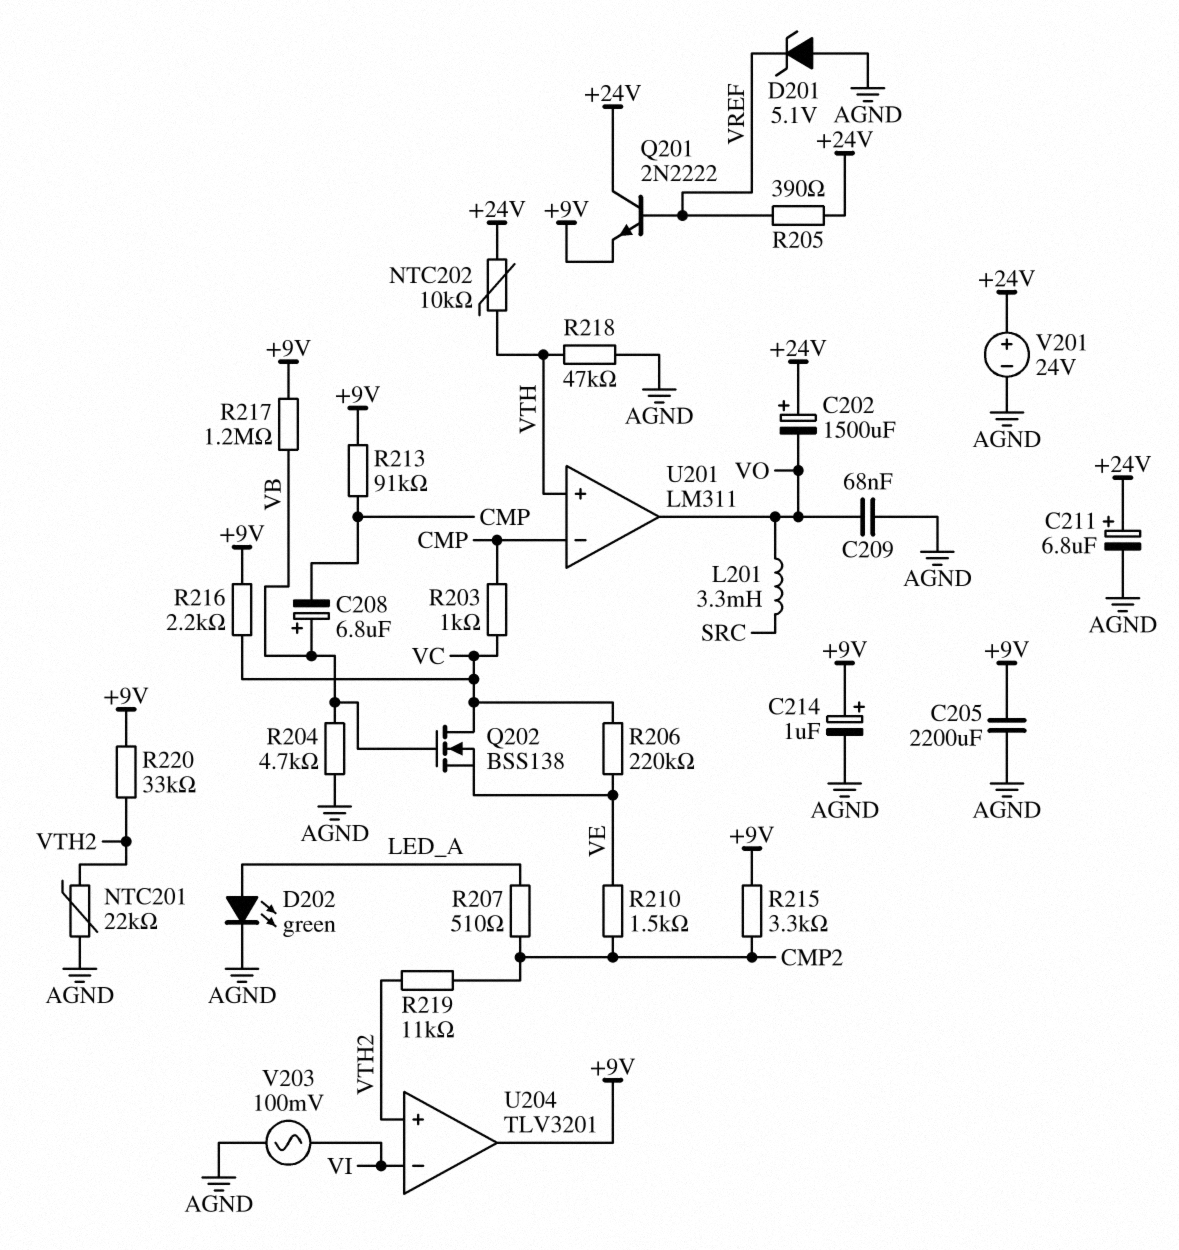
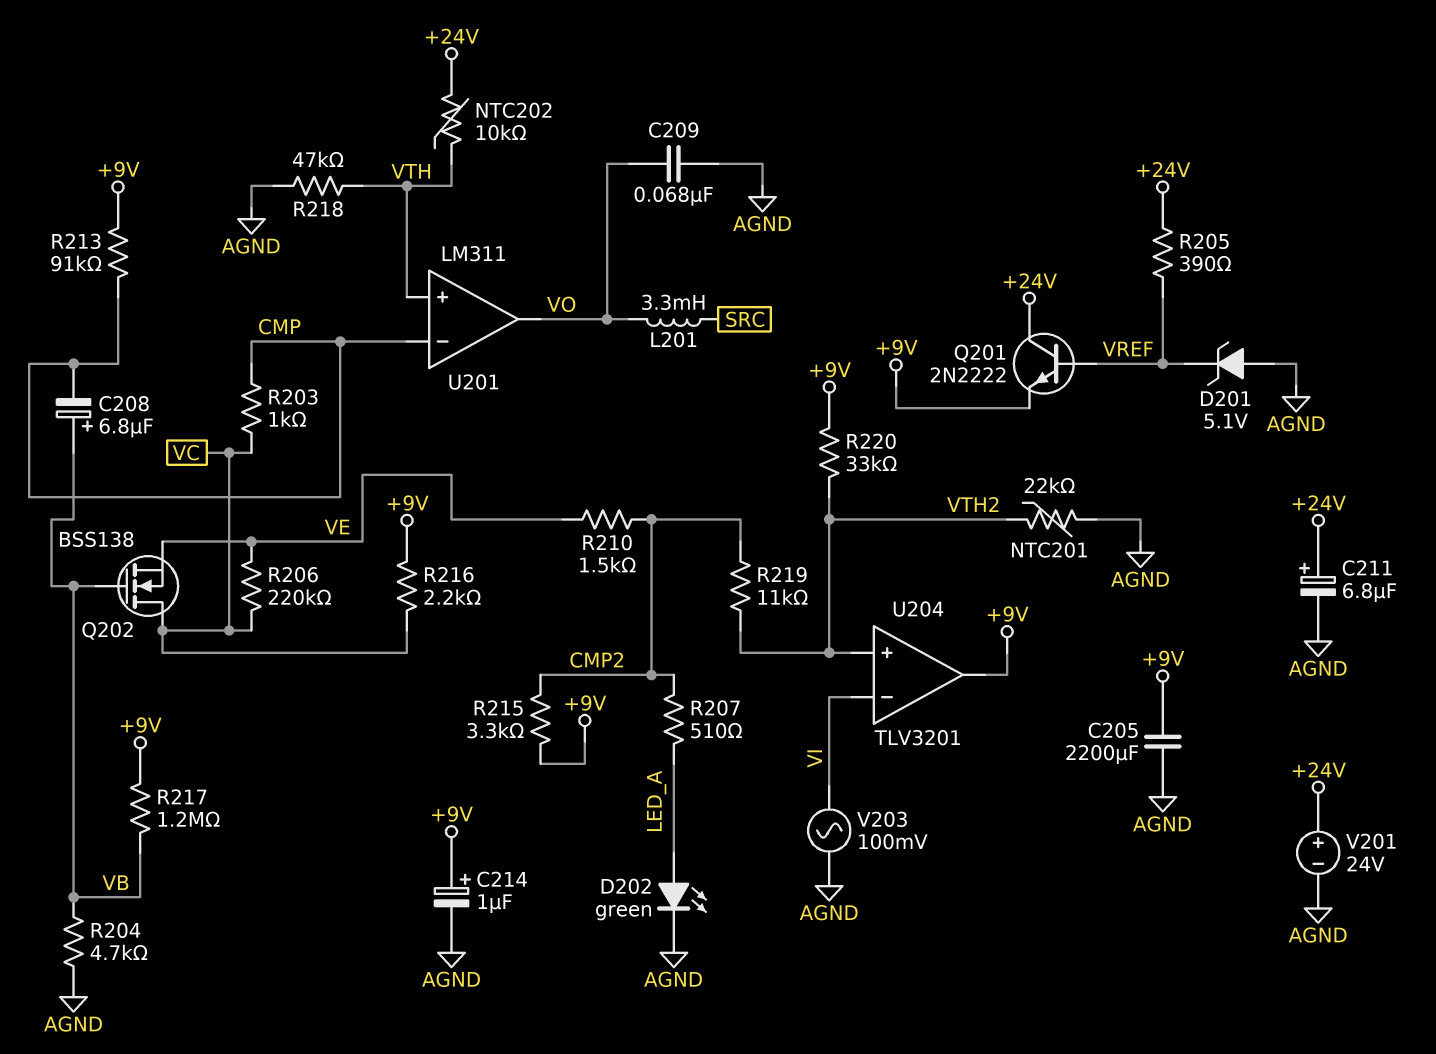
C202: 1500uF (plus +24V, minus VO) -> none

